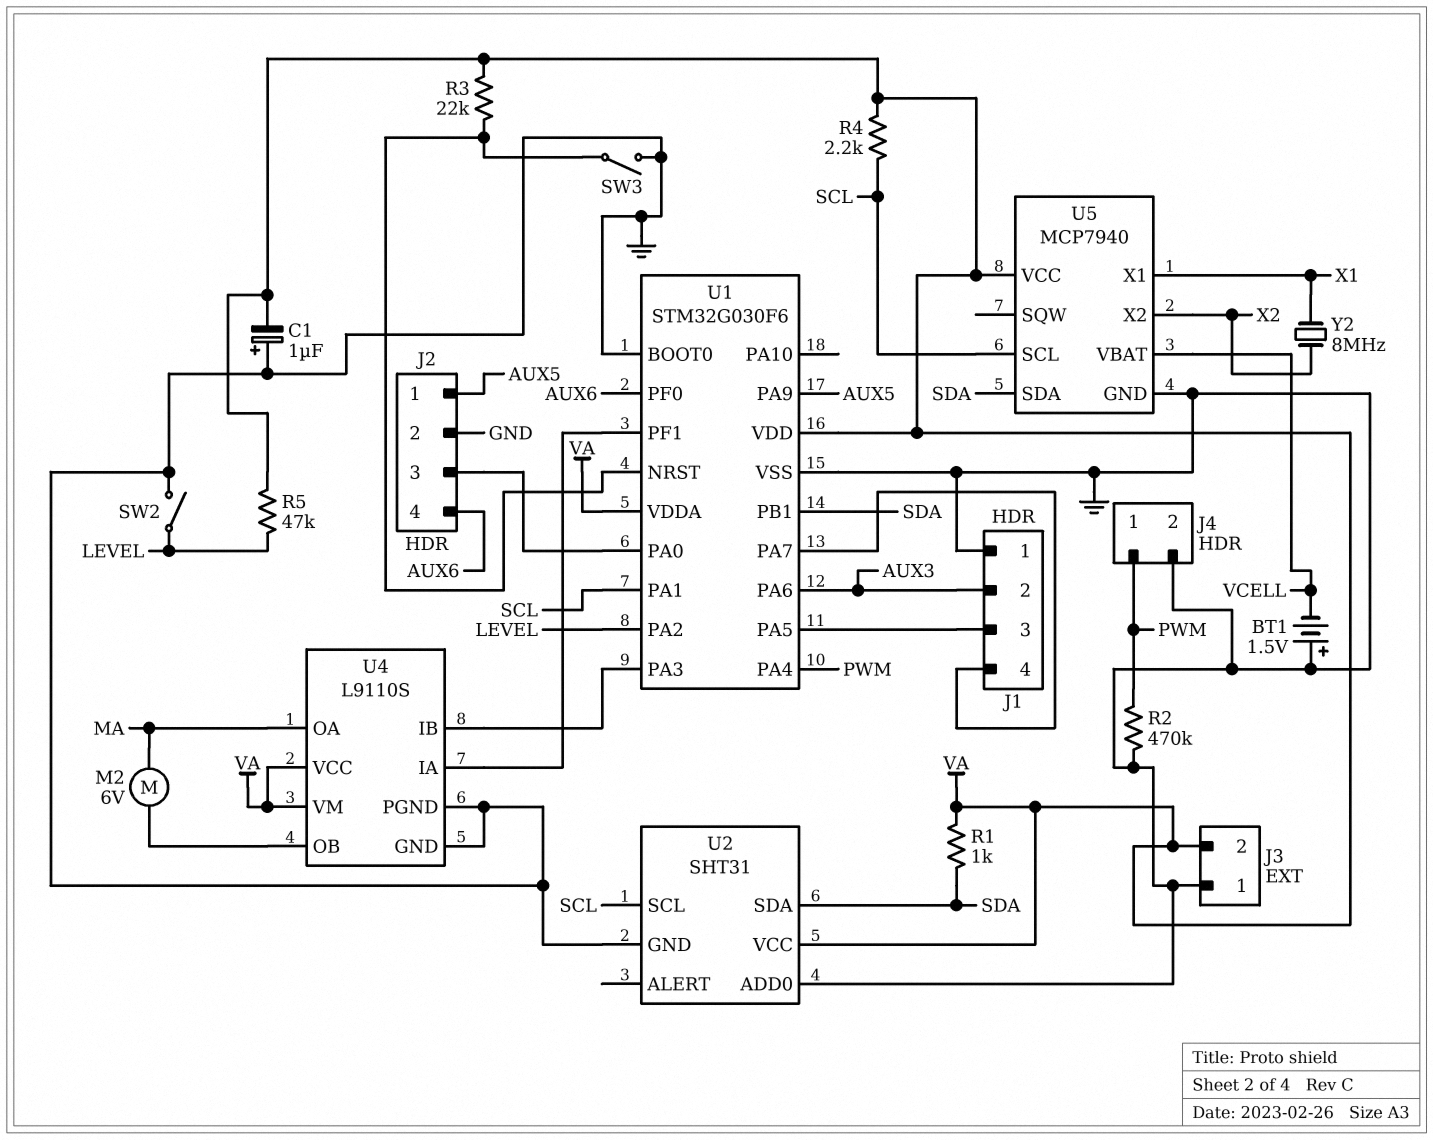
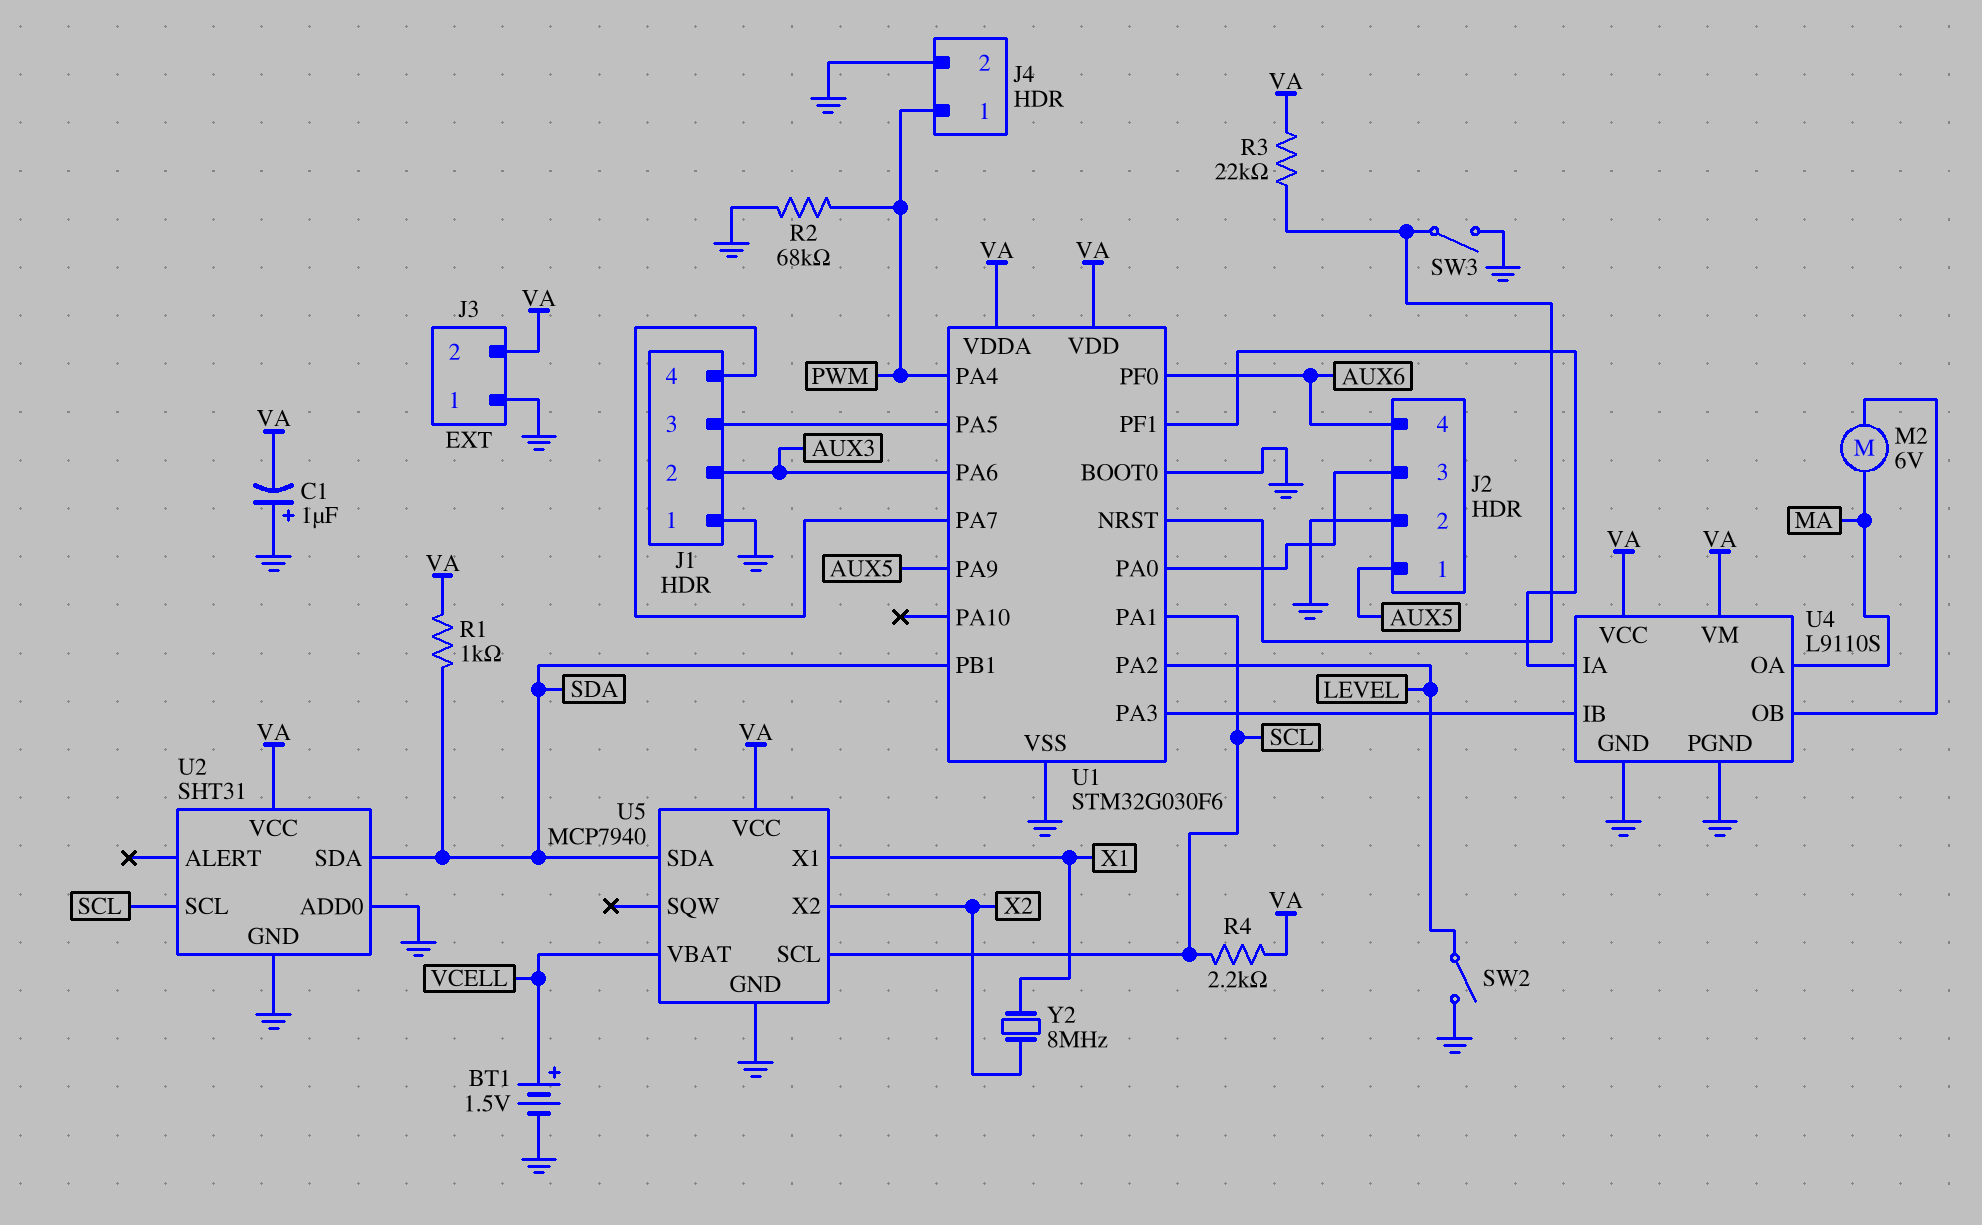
BT1: 1.5V (plus GND, minus VCELL) -> 1.5V (plus VCELL, minus GND)
R2: 470k (GND, PWM) -> 68k (GND, PWM)
R5: 47k (LEVEL, VA) -> none

